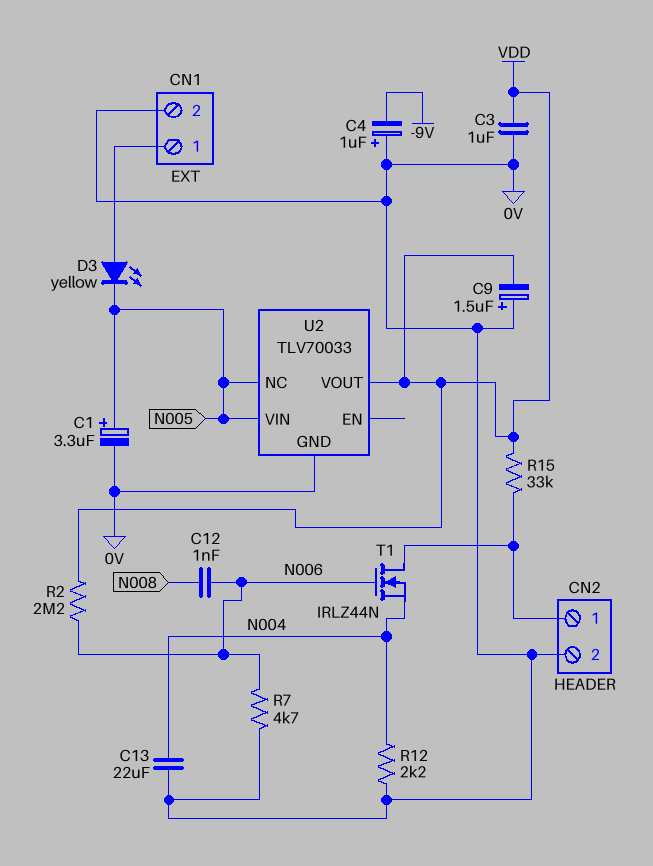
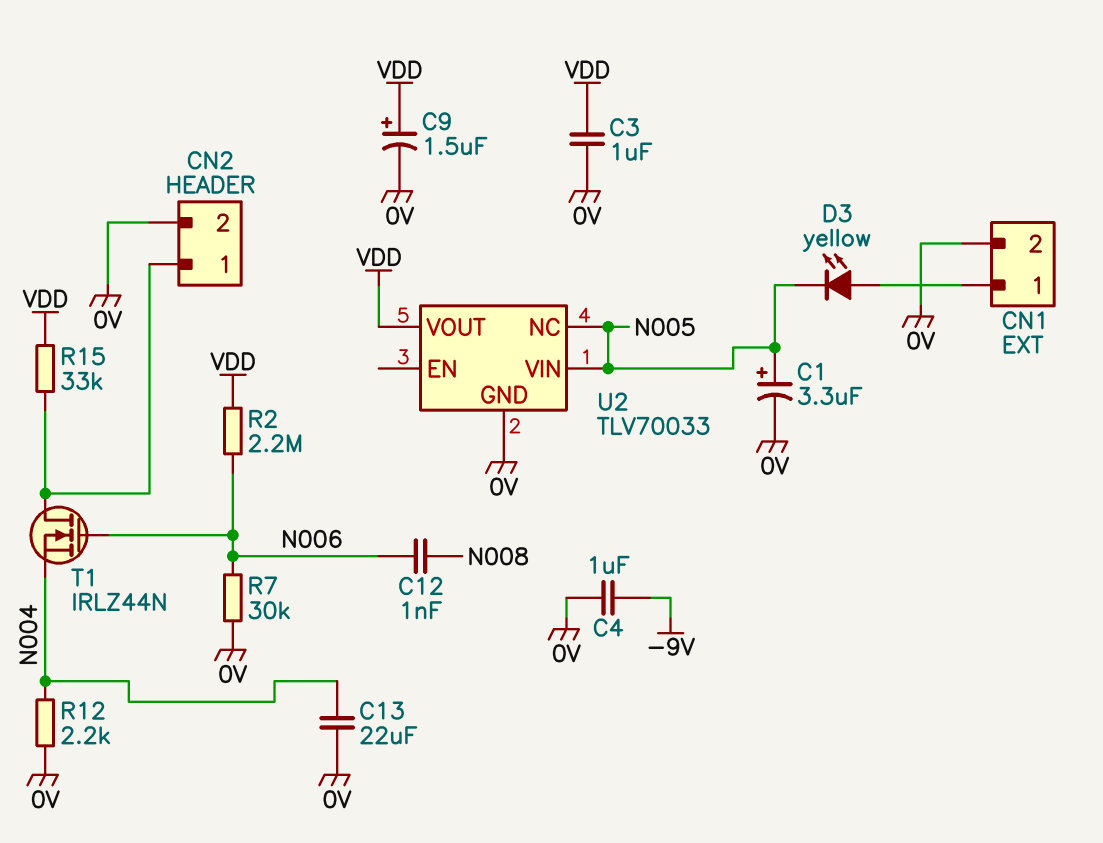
C4: 1uF (plus 0V, minus -9V) -> 1uF (-9V, 0V)
C9: 1.5uF (plus 0V, minus VDD) -> 1.5uF (plus VDD, minus 0V)
R7: 4.7k (0V, N006) -> 30k (0V, N006)

